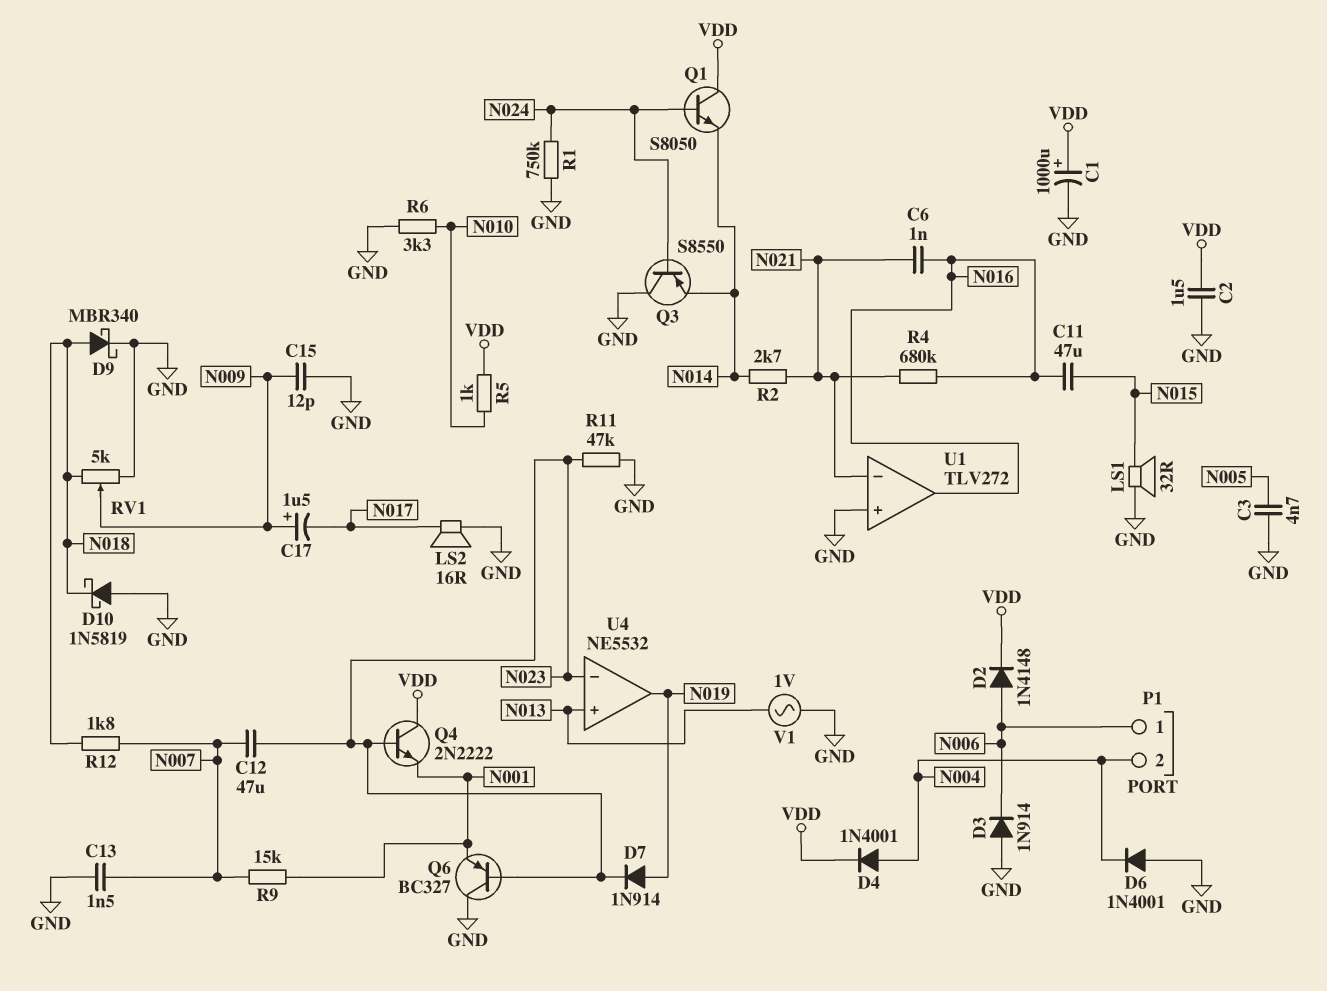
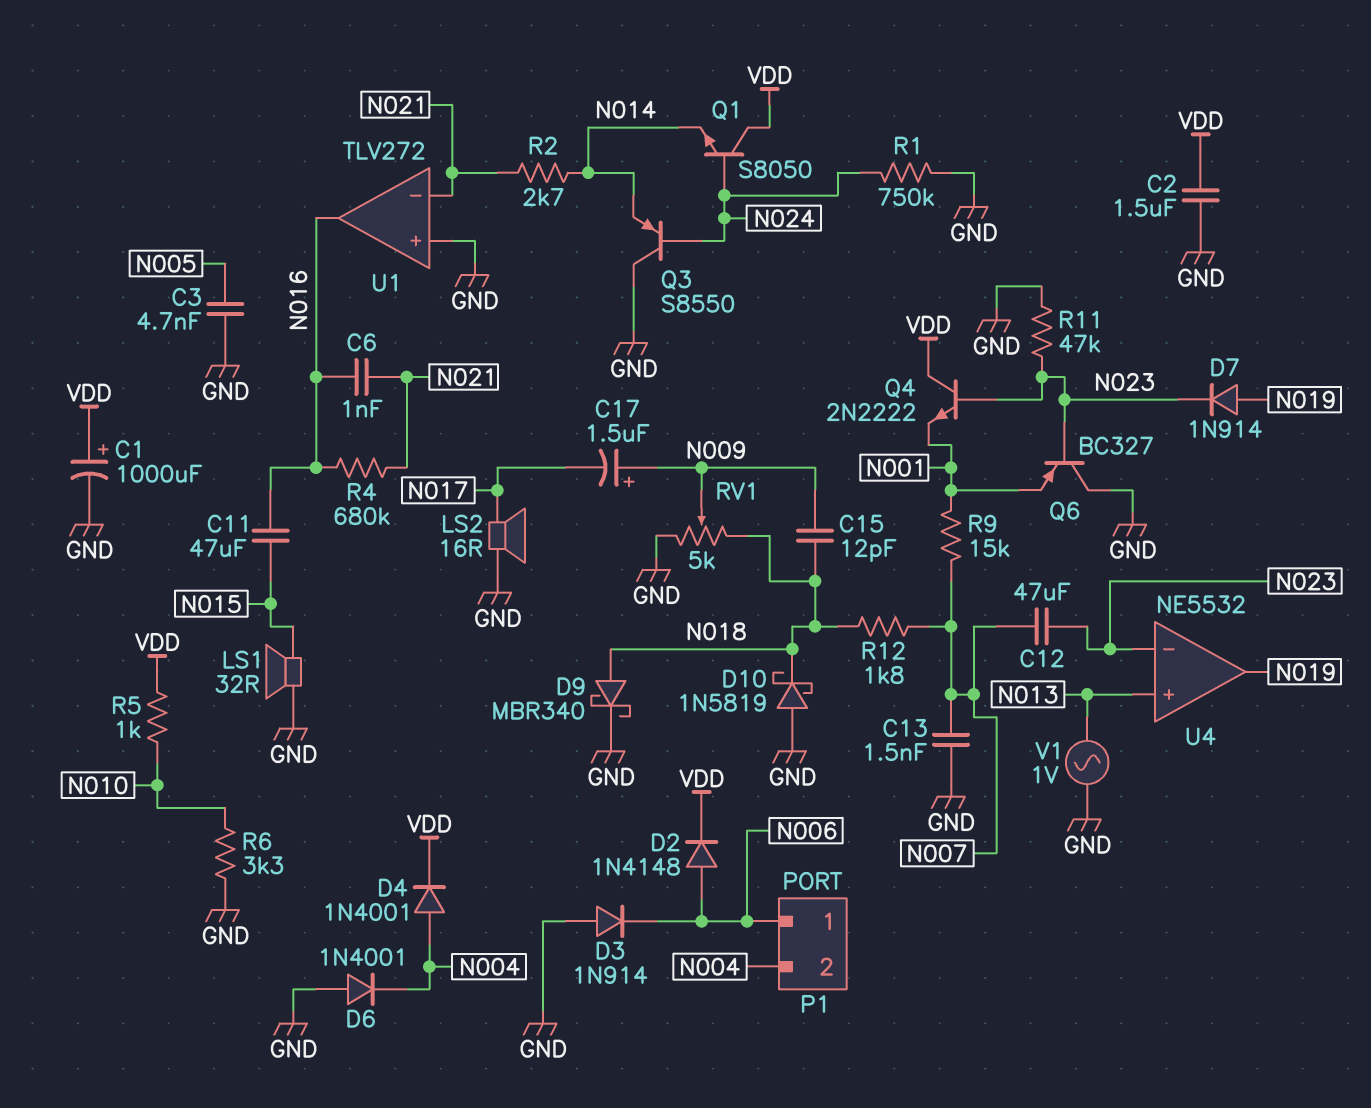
C15: 12pF (GND, N009) -> 12pF (N009, N018)

